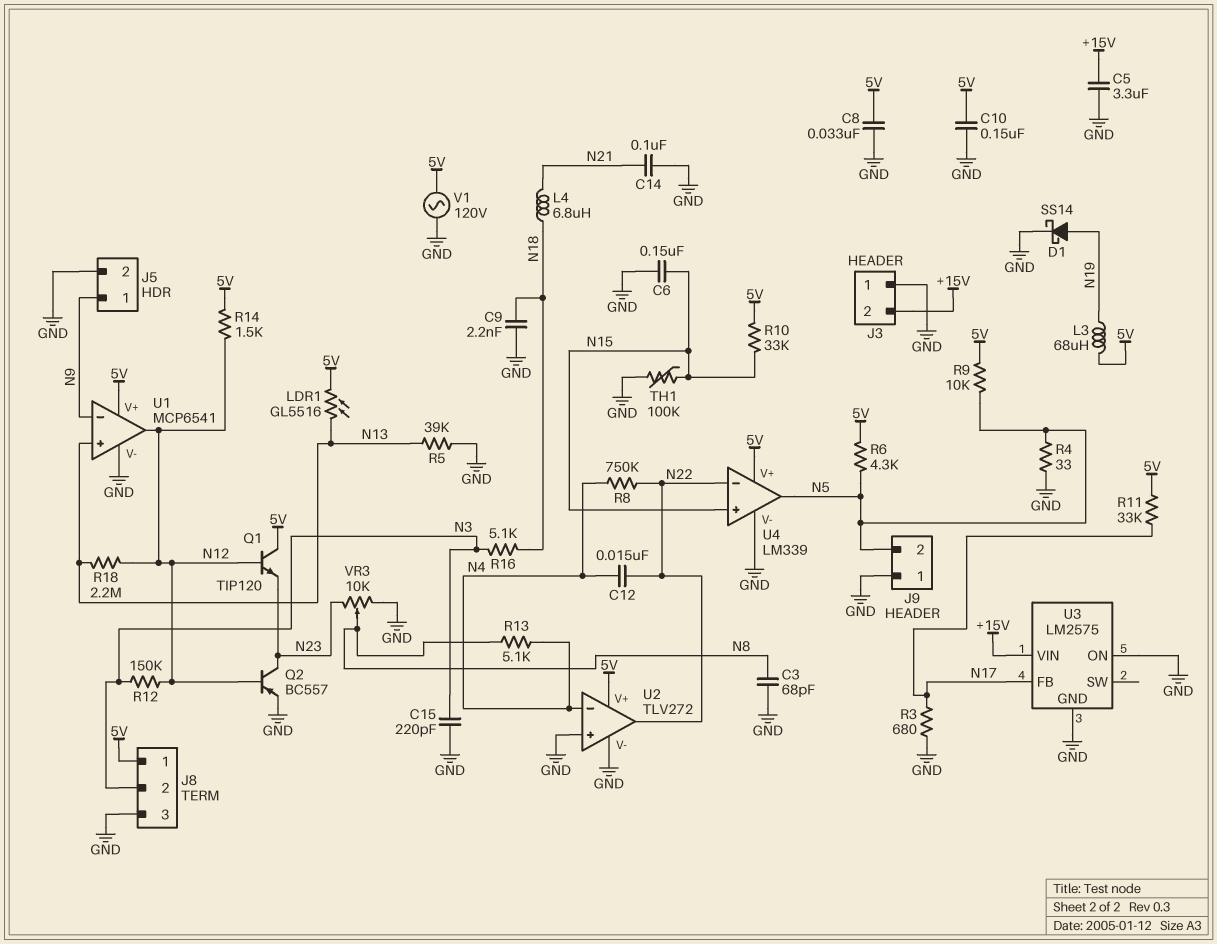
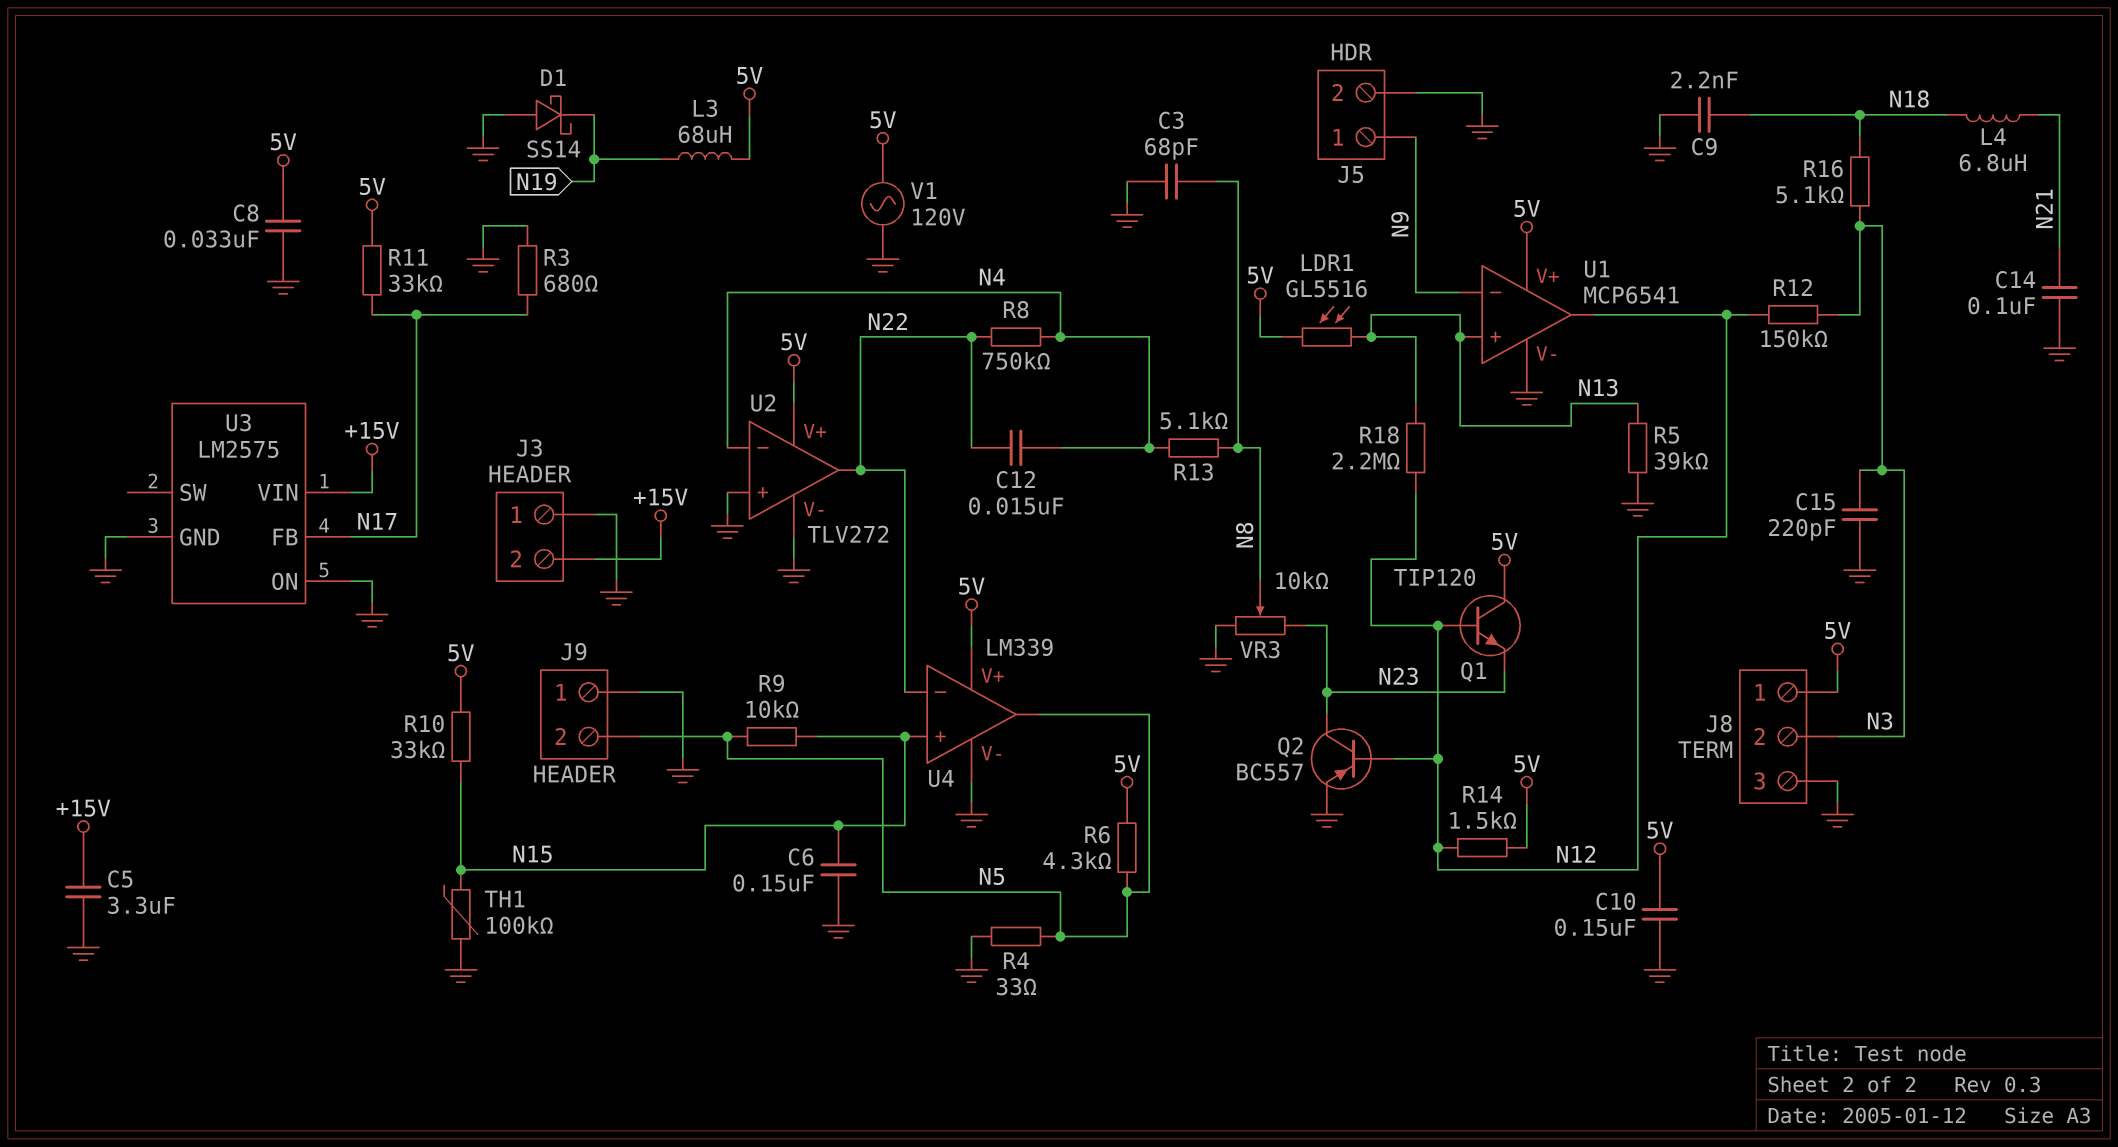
D1: schottky SS14 (A N19, K GND) -> schottky SS14 (A GND, K N19)
R9: 10k (5V, N5) -> 10k (N5, N15)

